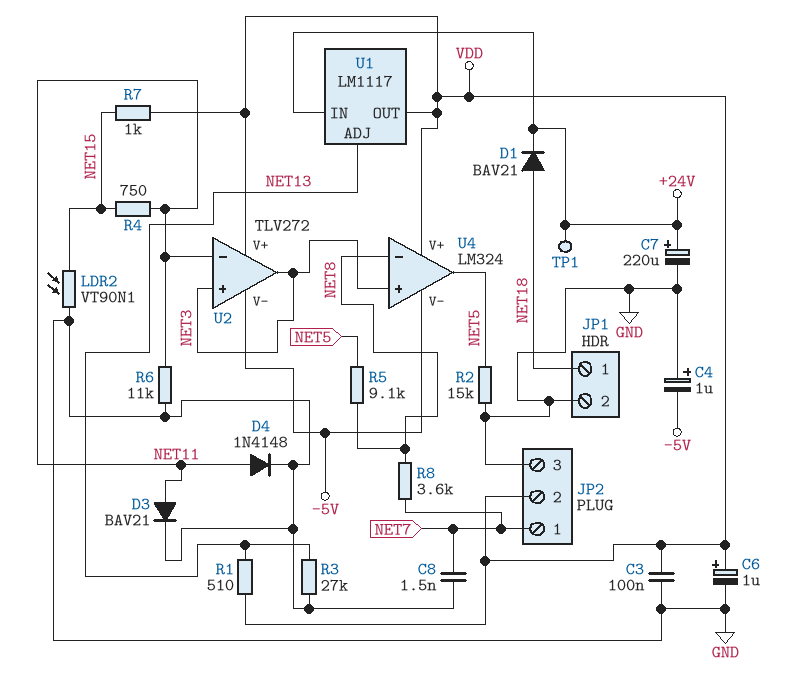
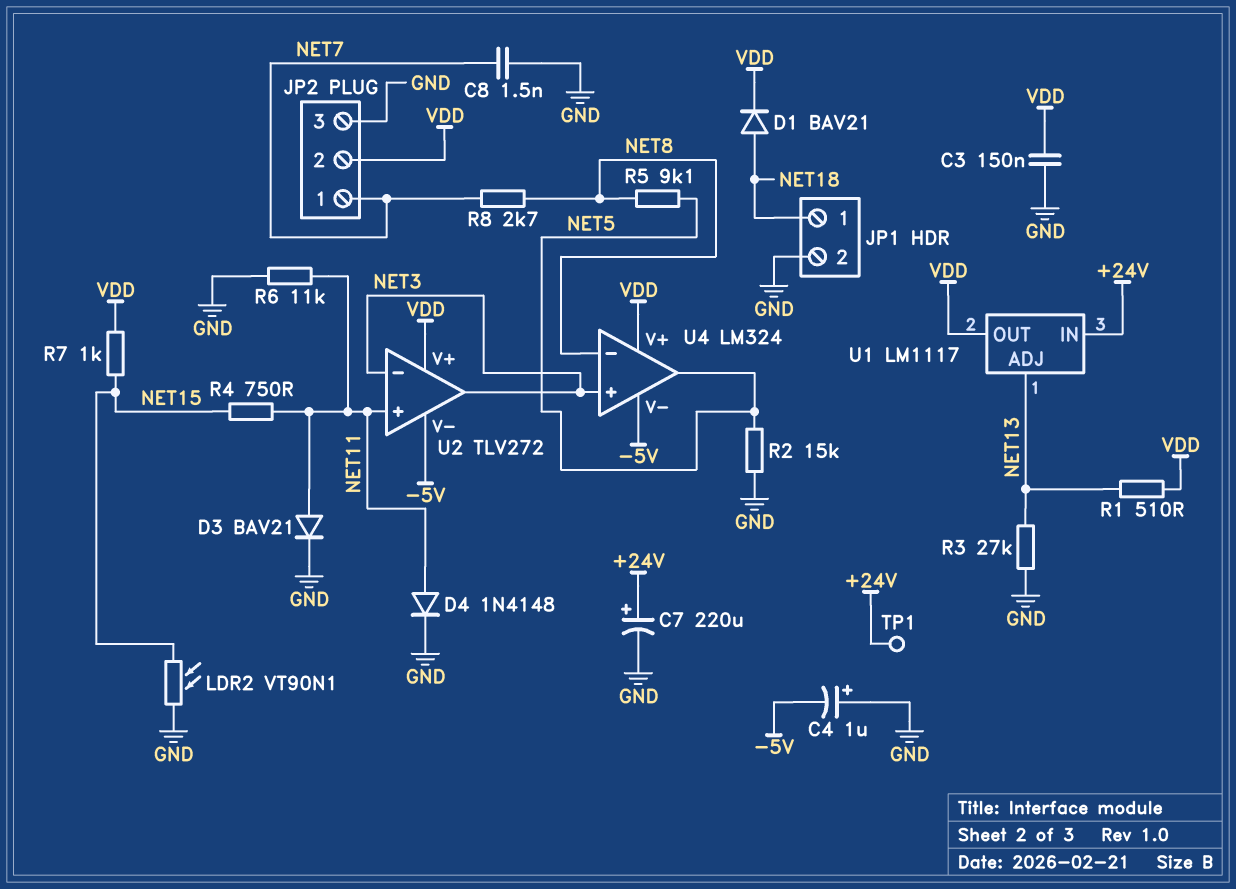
C3: 100nF (GND, VDD) -> 150nF (GND, VDD)
C6: 1uF (plus VDD, minus GND) -> none
D1: diode BAV21 (A NET18, K +24V) -> diode BAV21 (A NET18, K VDD)
R8: 3.6k (NET7, NET8) -> 2.7k (NET7, NET8)
U2 pin in+: NET3 -> NET11
U2 pin in-: NET11 -> NET3

